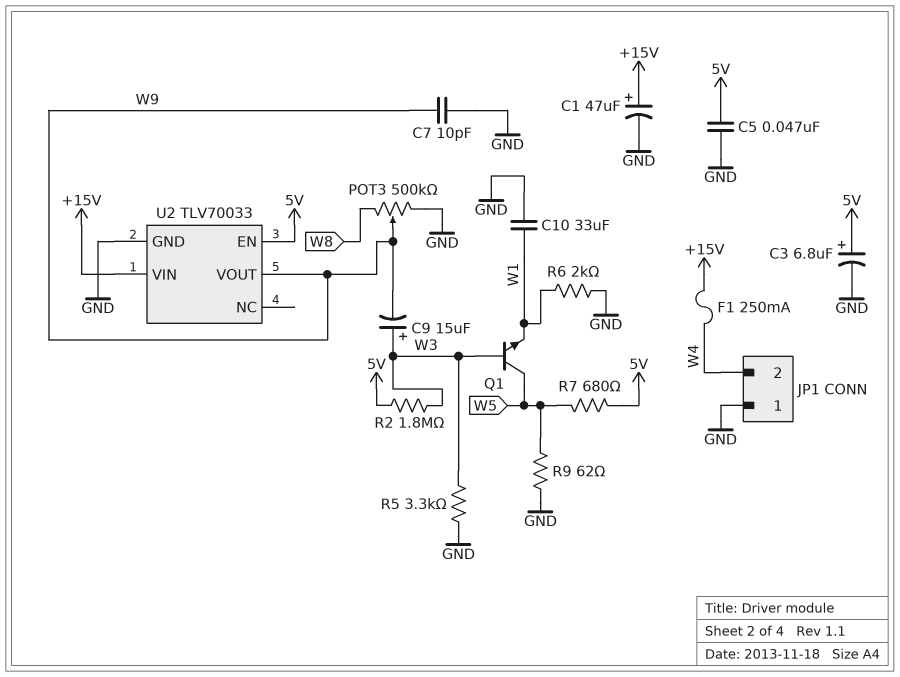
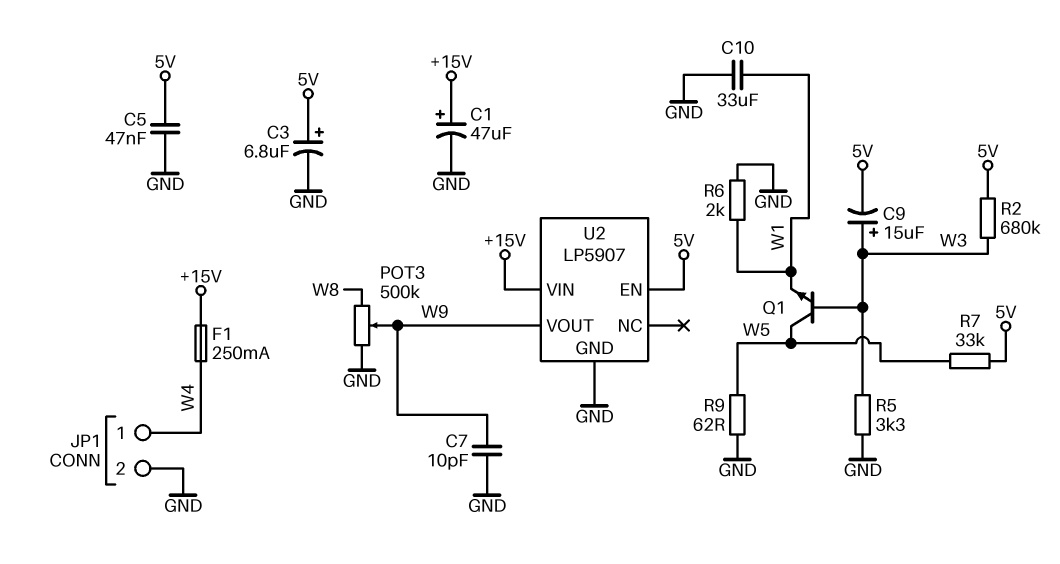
C9: 15uF (plus W3, minus W9) -> 15uF (plus W3, minus 5V)
JP1 pin 1: GND -> W4
JP1 pin 2: W4 -> GND
R2: 1.8M (5V, W3) -> 680k (5V, W3)
R7: 680 (5V, W5) -> 33k (5V, W5)
U2: TLV70033 -> LP5907

